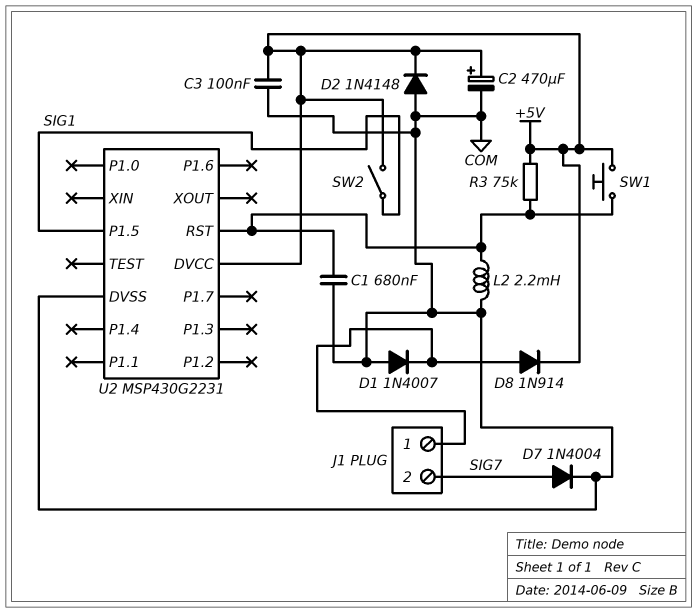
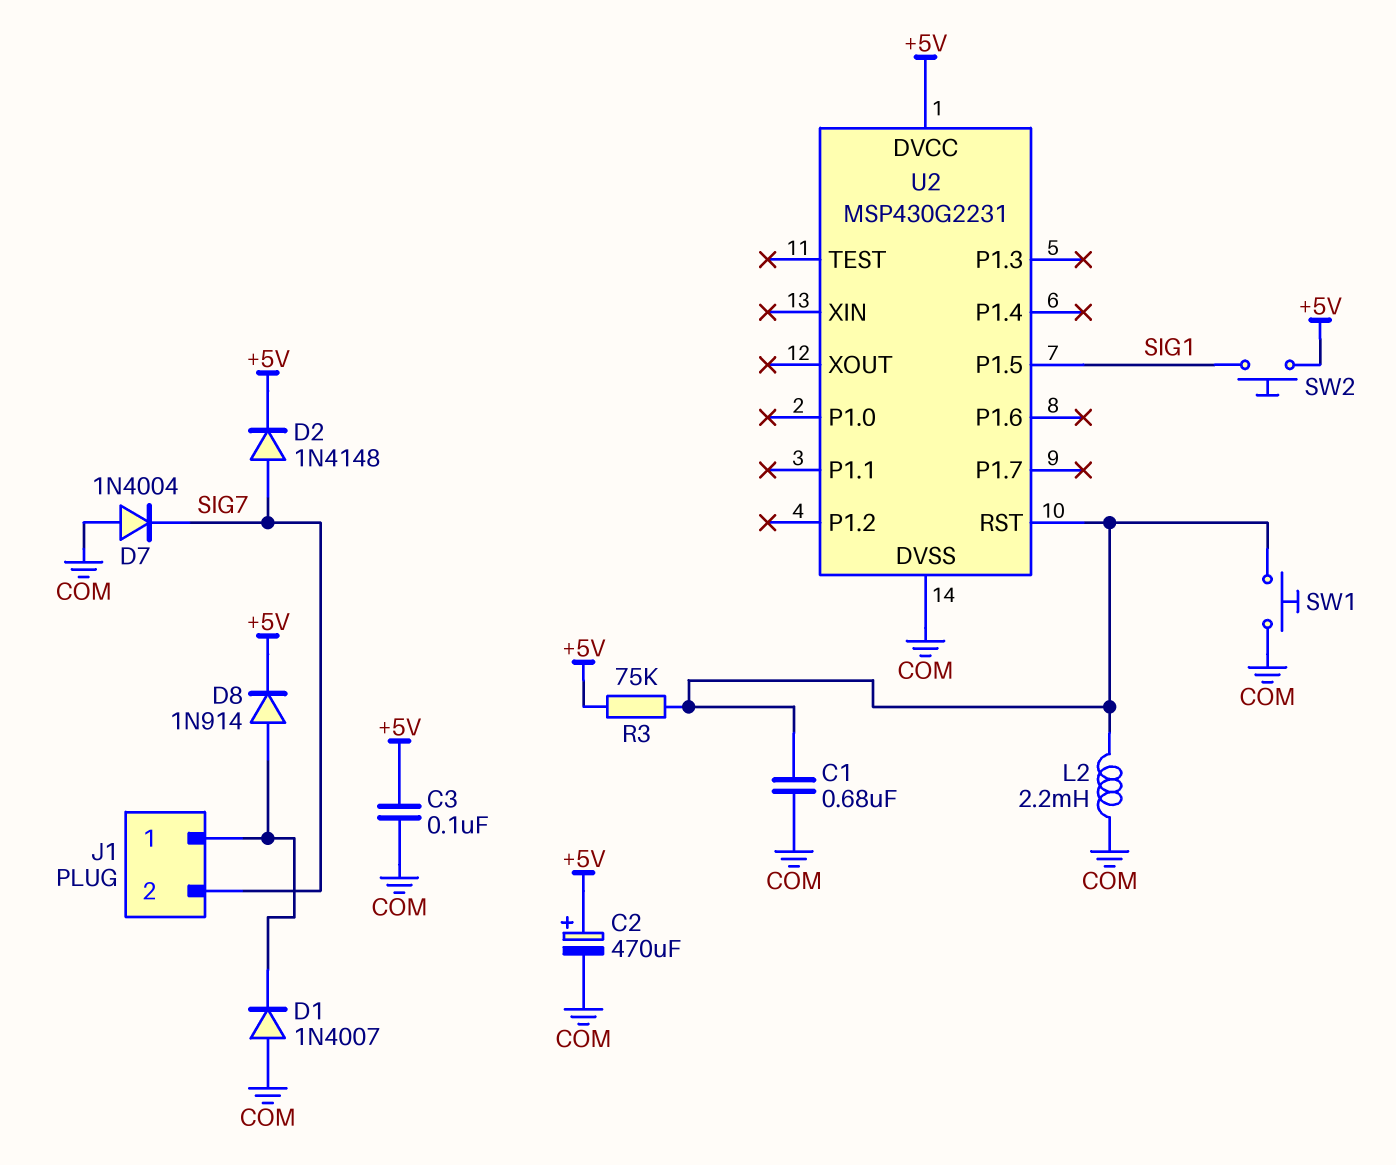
D2: diode 1N4148 (A COM, K +5V) -> diode 1N4148 (A SIG7, K +5V)
D7: diode 1N4004 (A SIG7, K COM) -> diode 1N4004 (A COM, K SIG7)
SW1: button (+5V, U2/RST) -> button (COM, U2/RST)
SW2: switch (+5V, SIG1) -> button (+5V, SIG1)

